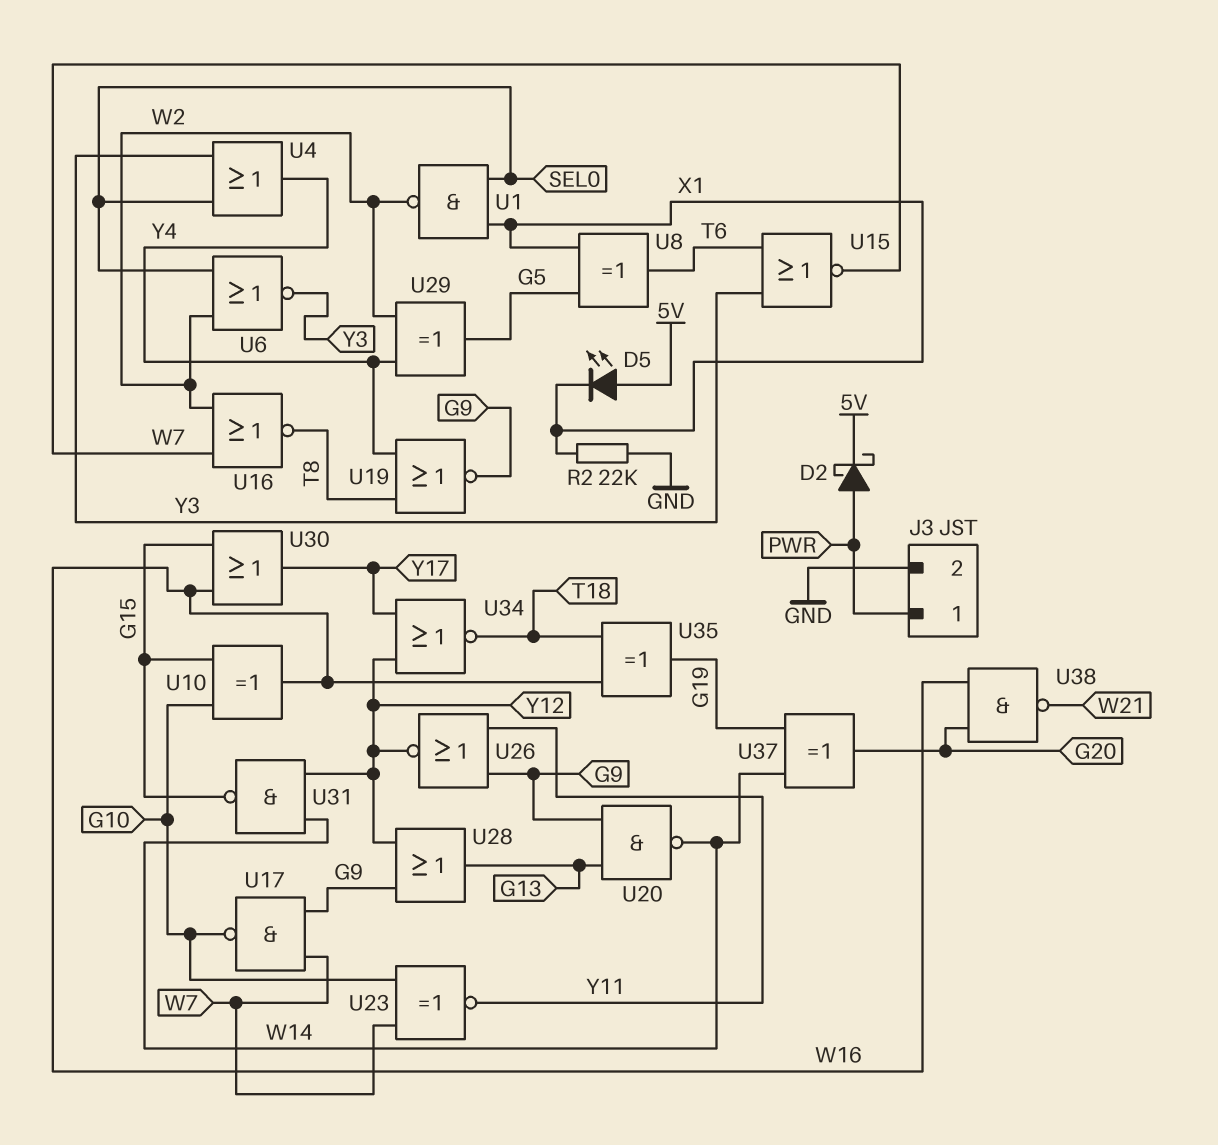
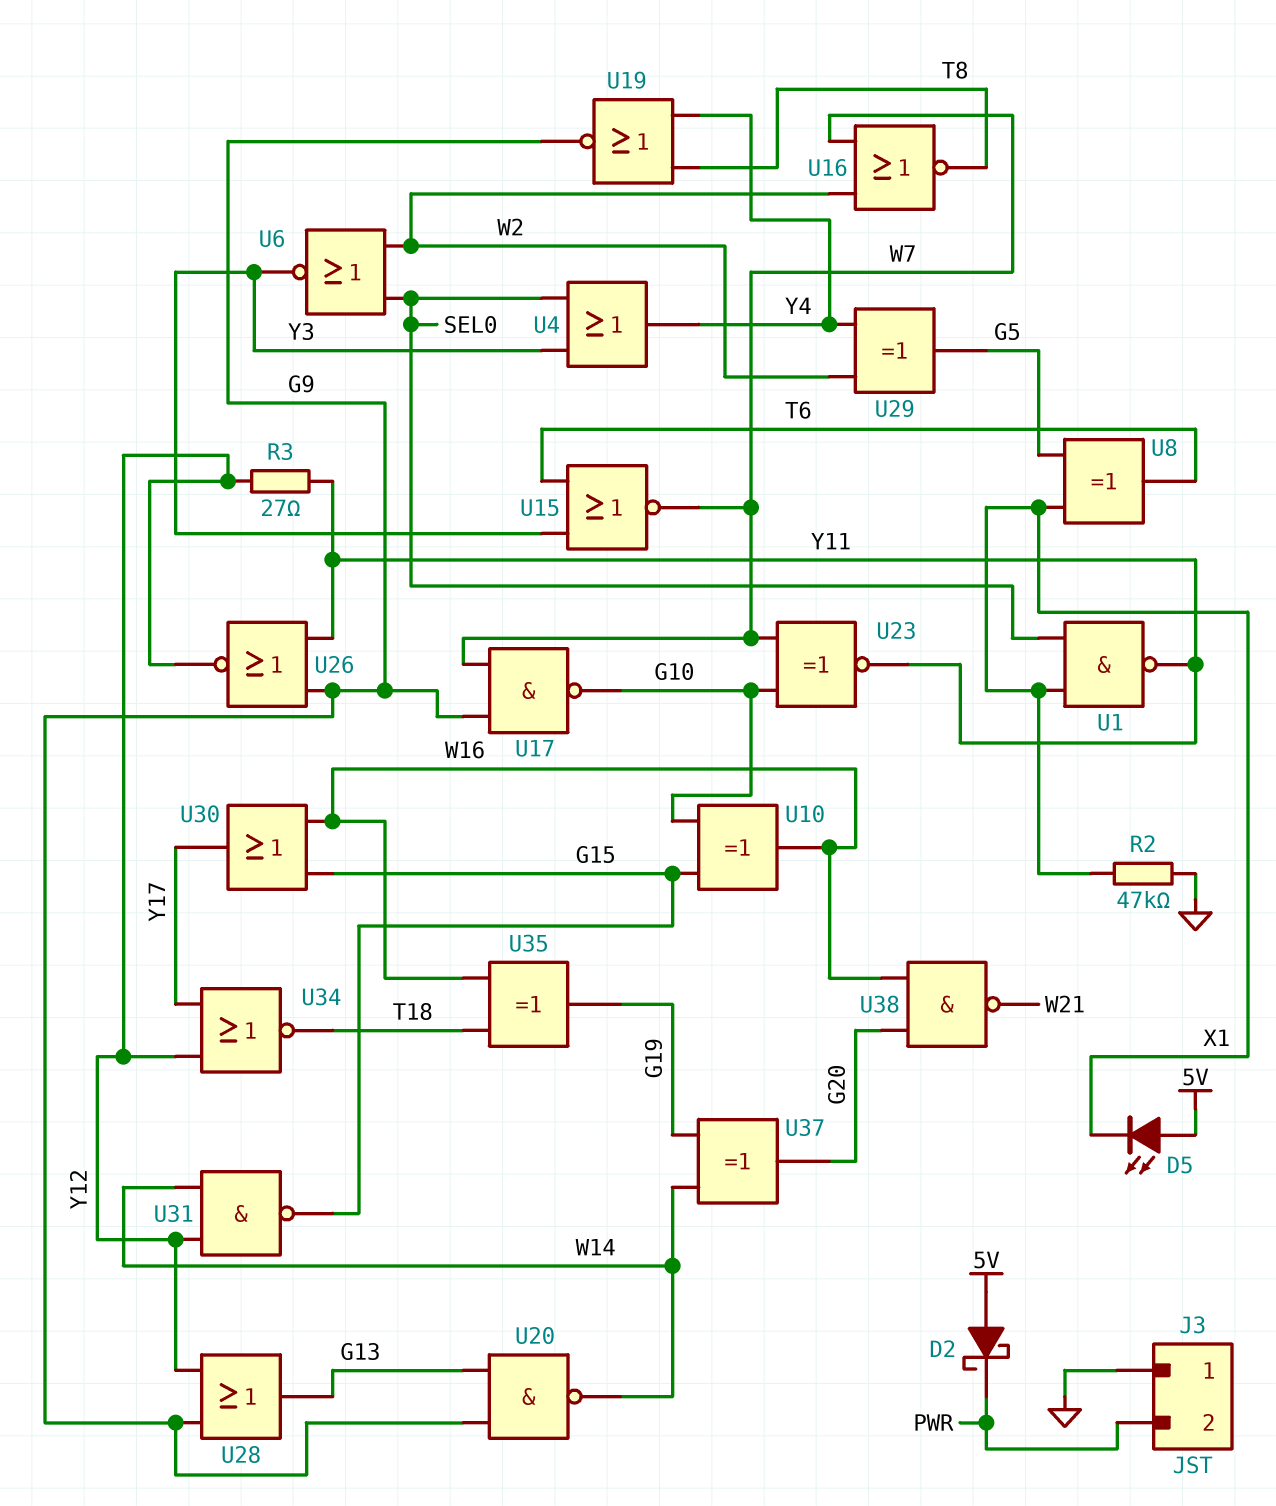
D2: schottky (A PWR, K 5V) -> schottky (A 5V, K PWR)
J3 pin 1: PWR -> GND
J3 pin 2: GND -> PWR
R2: 22k (GND, X1) -> 47k (GND, X1)
R3: none -> 27 (Y11, Y12)
U1: NAND (in SEL0, in X1, out W2) -> NAND (in SEL0, in X1, out Y11)

